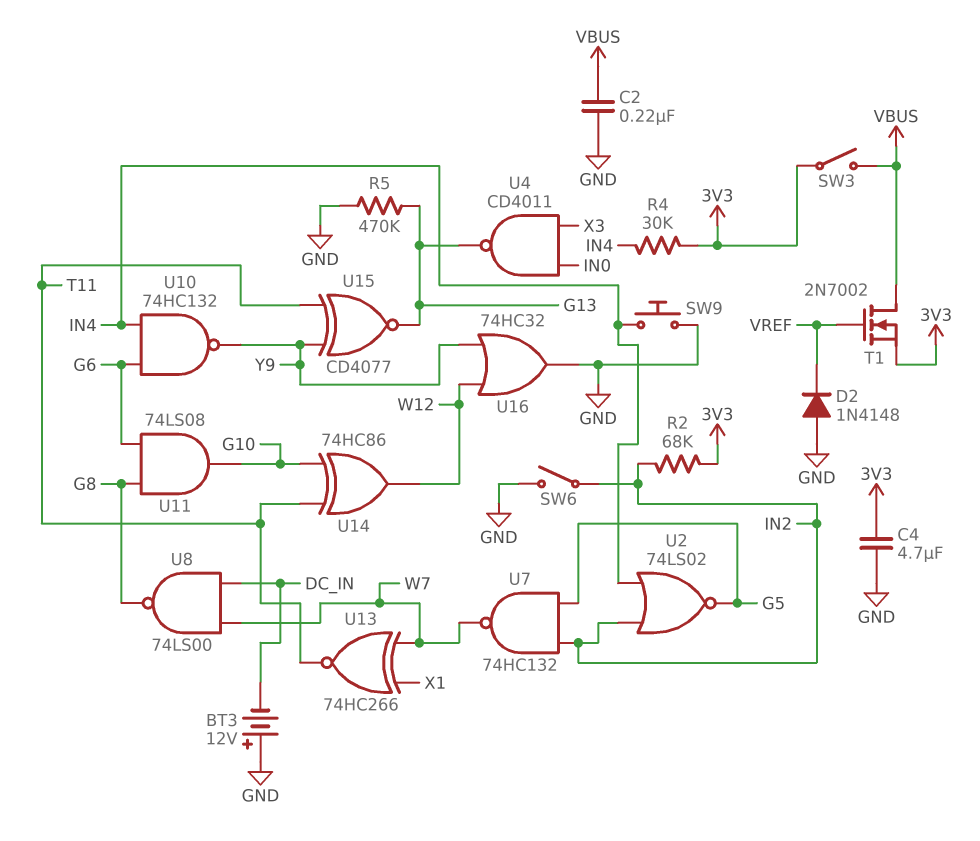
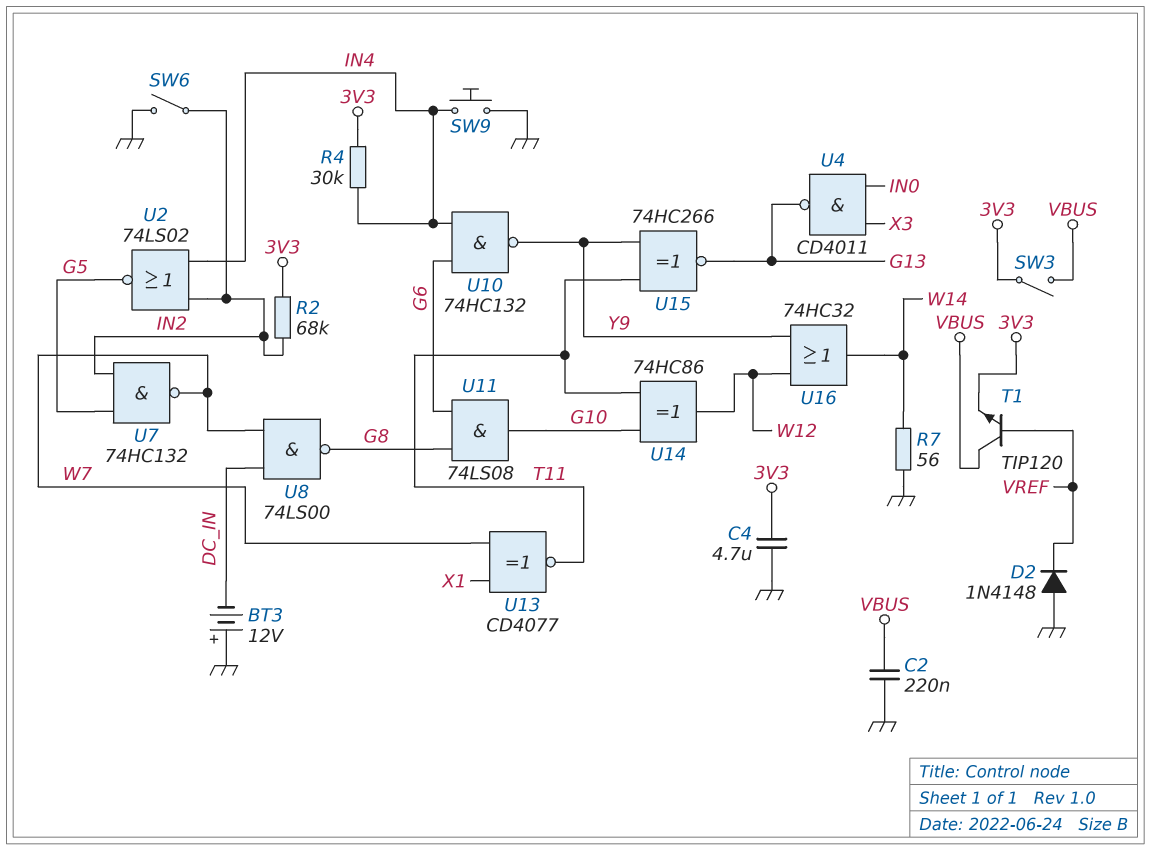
R5: 470k (G13, GND) -> none
R7: none -> 56 (GND, W14)
T1: NMOS 2N7002 (G VREF, D VBUS, S 3V3) -> NPN TIP120 (B VREF, C VBUS, E 3V3)
U13: XNOR 74HC266 (in W7, in X1, out T11) -> XNOR CD4077 (in W7, in X1, out T11)
U15: XNOR CD4077 (in T11, in Y9, out G13) -> XNOR 74HC266 (in T11, in Y9, out G13)
U16: OR 74HC32 (in W12, in Y9, out GND) -> OR 74HC32 (in W12, in Y9, out W14)

